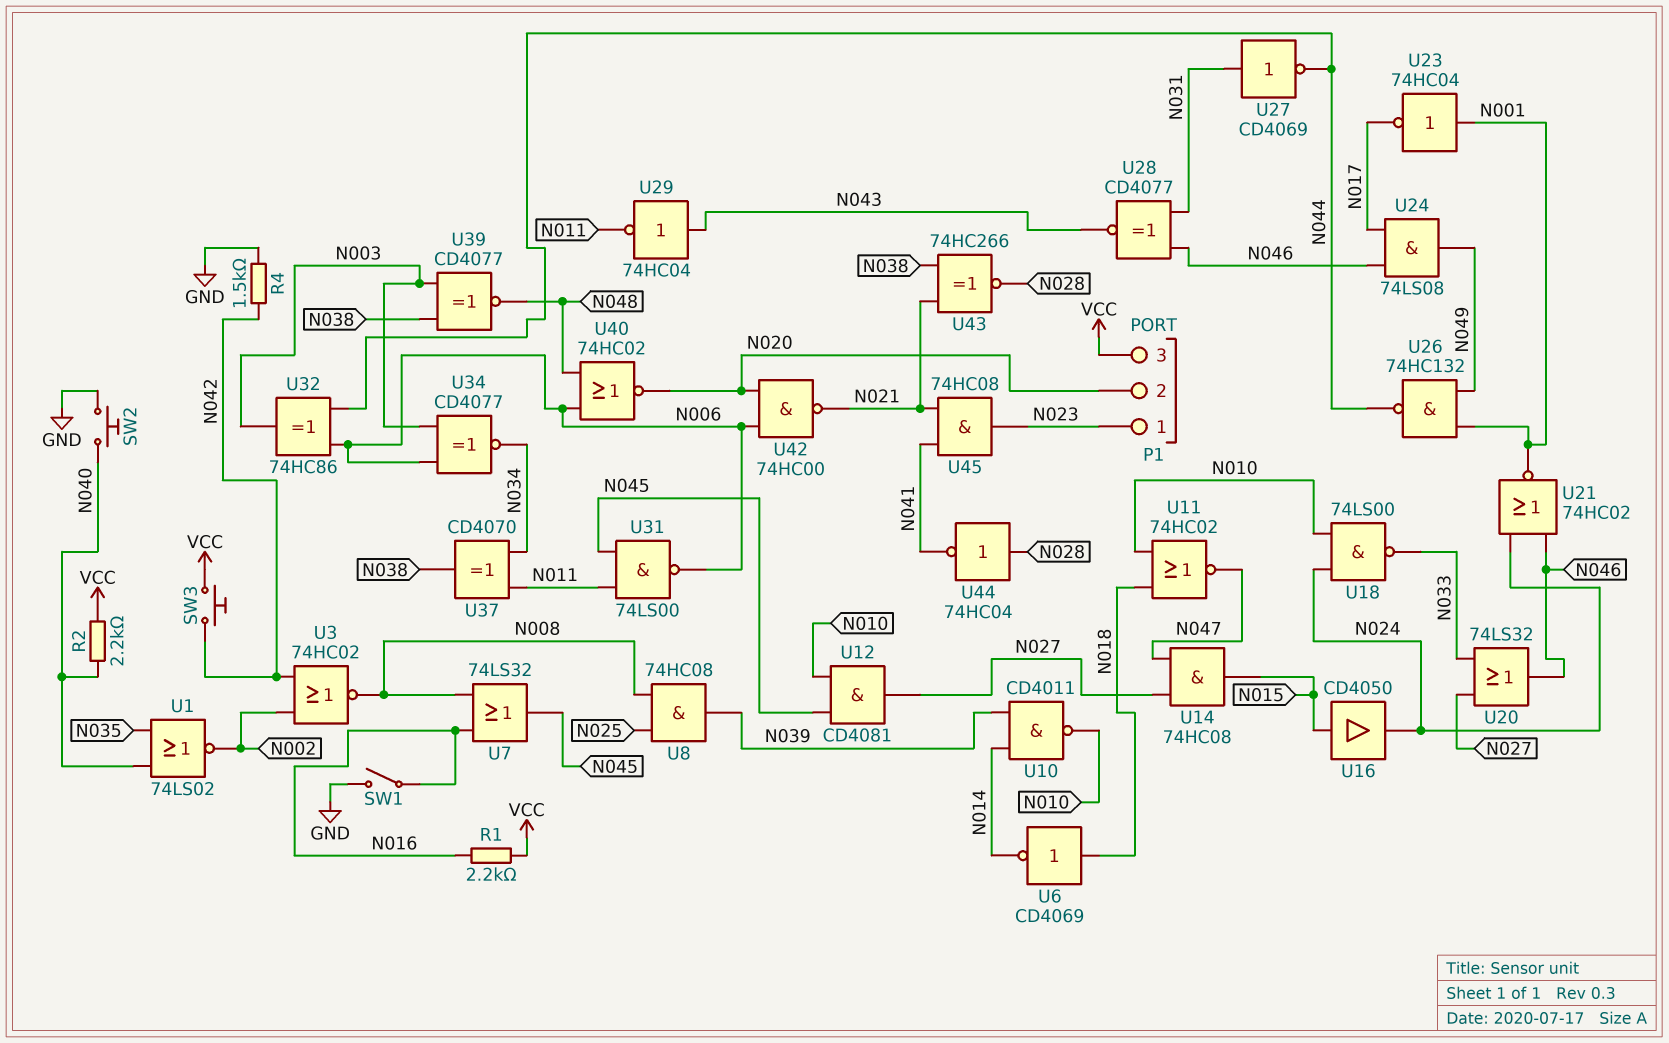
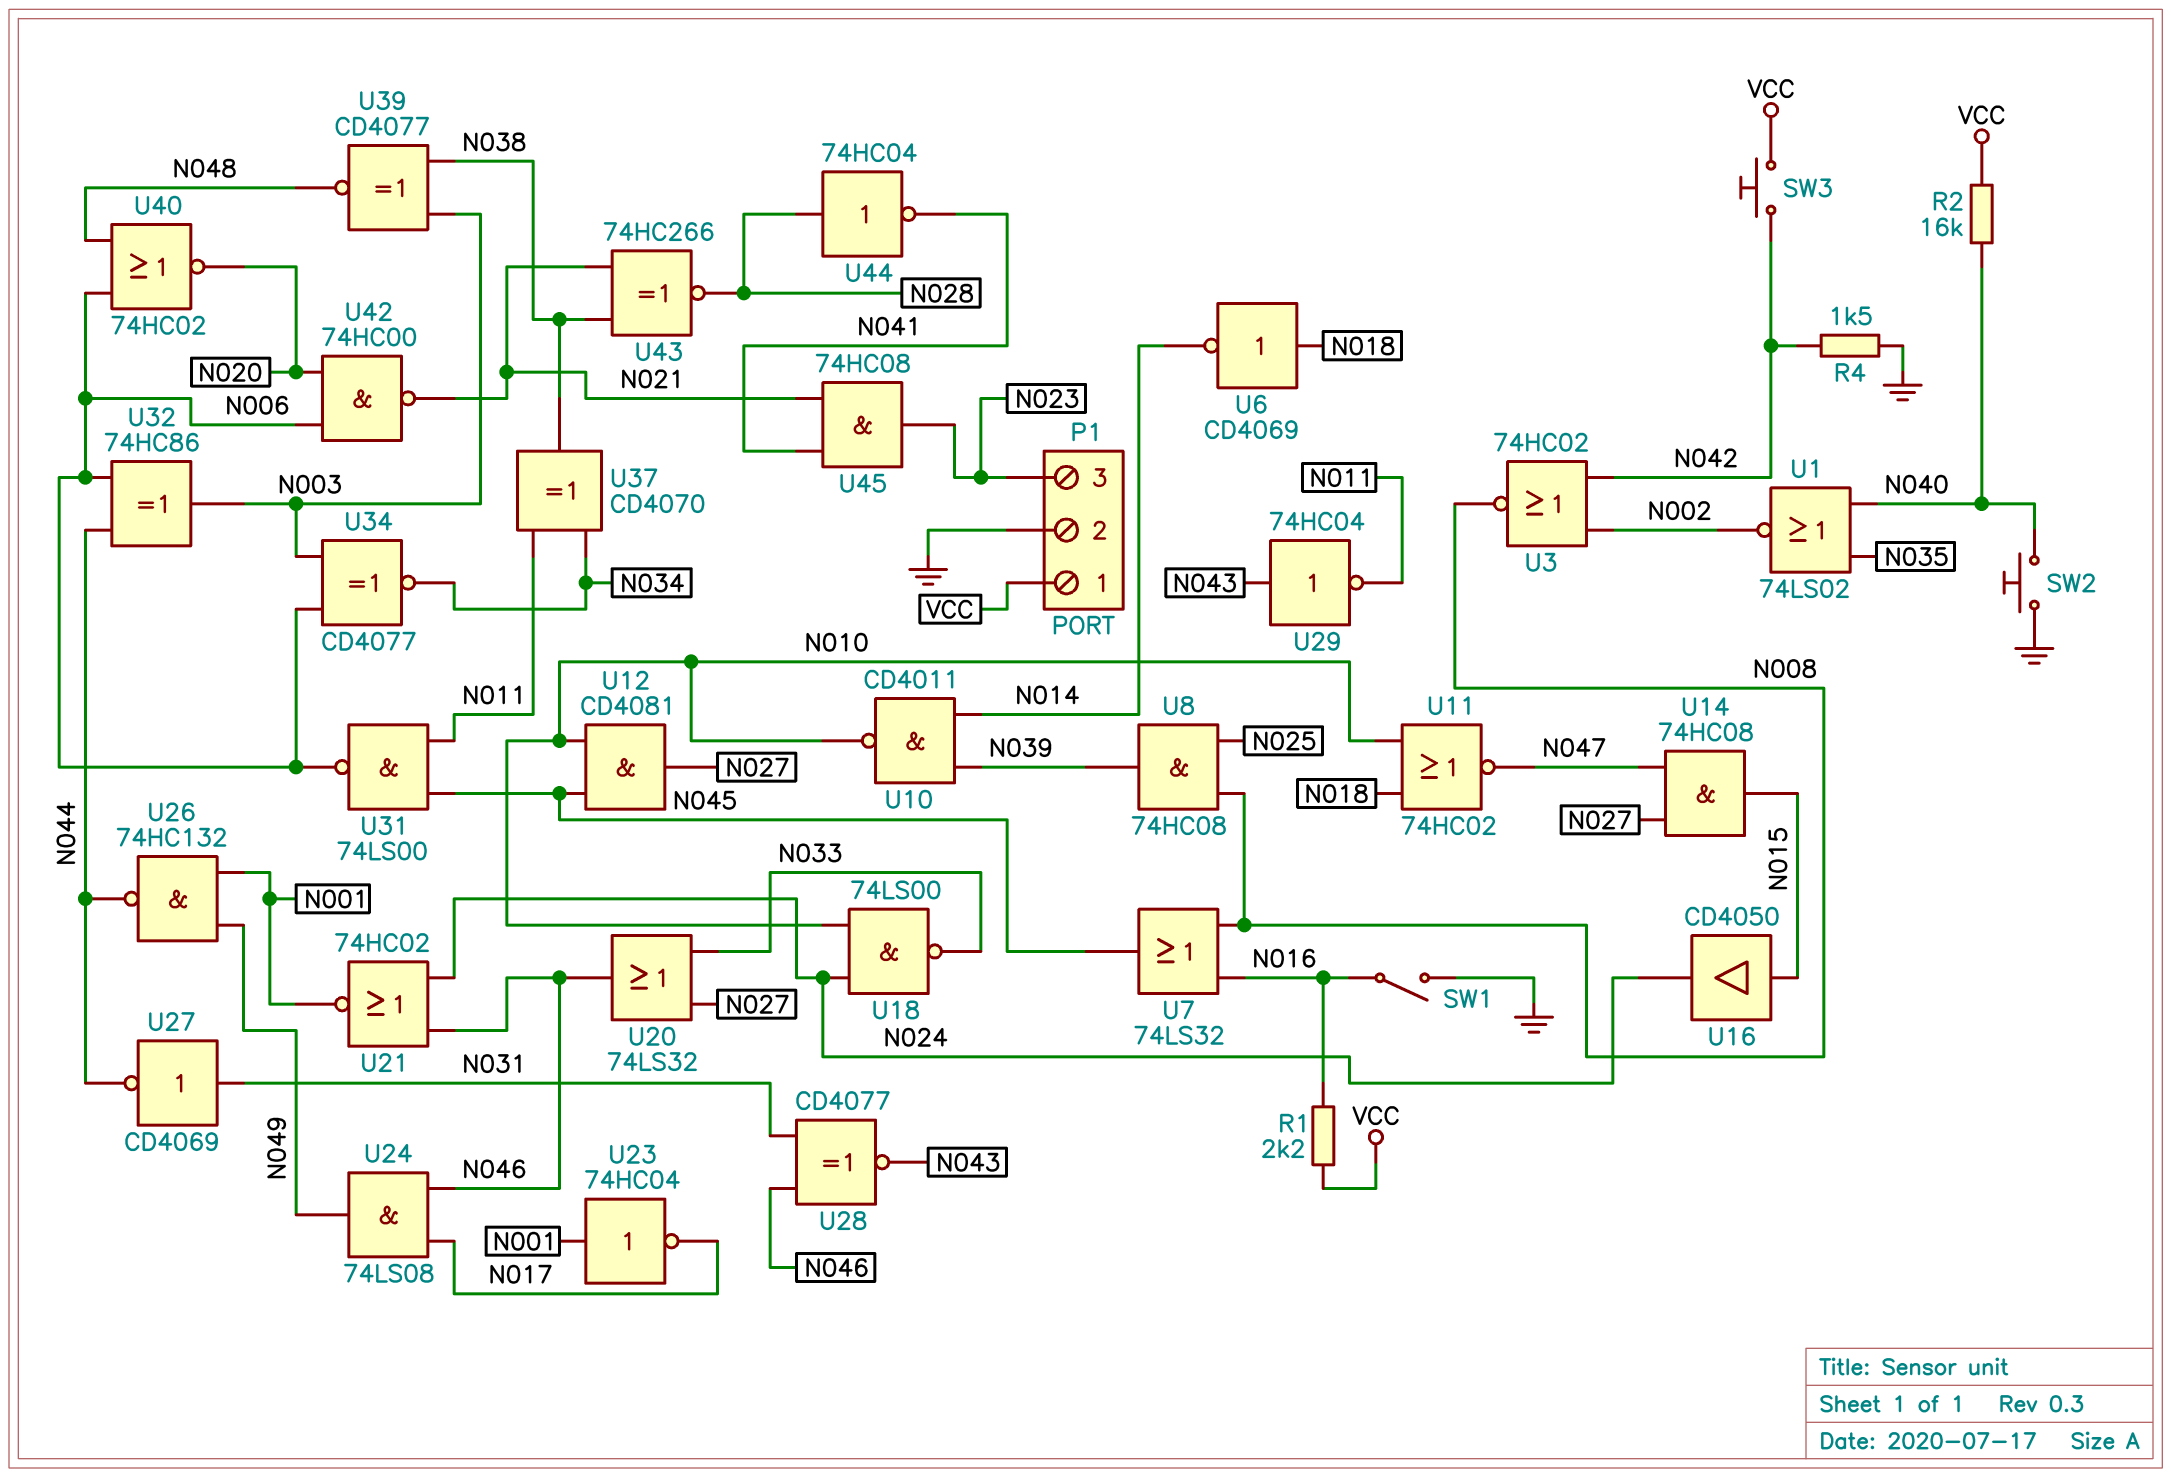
P1 pin 1: N023 -> VCC
P1 pin 2: N020 -> GND
P1 pin 3: VCC -> N023
R2: 2.2k (N040, VCC) -> 16k (N040, VCC)

